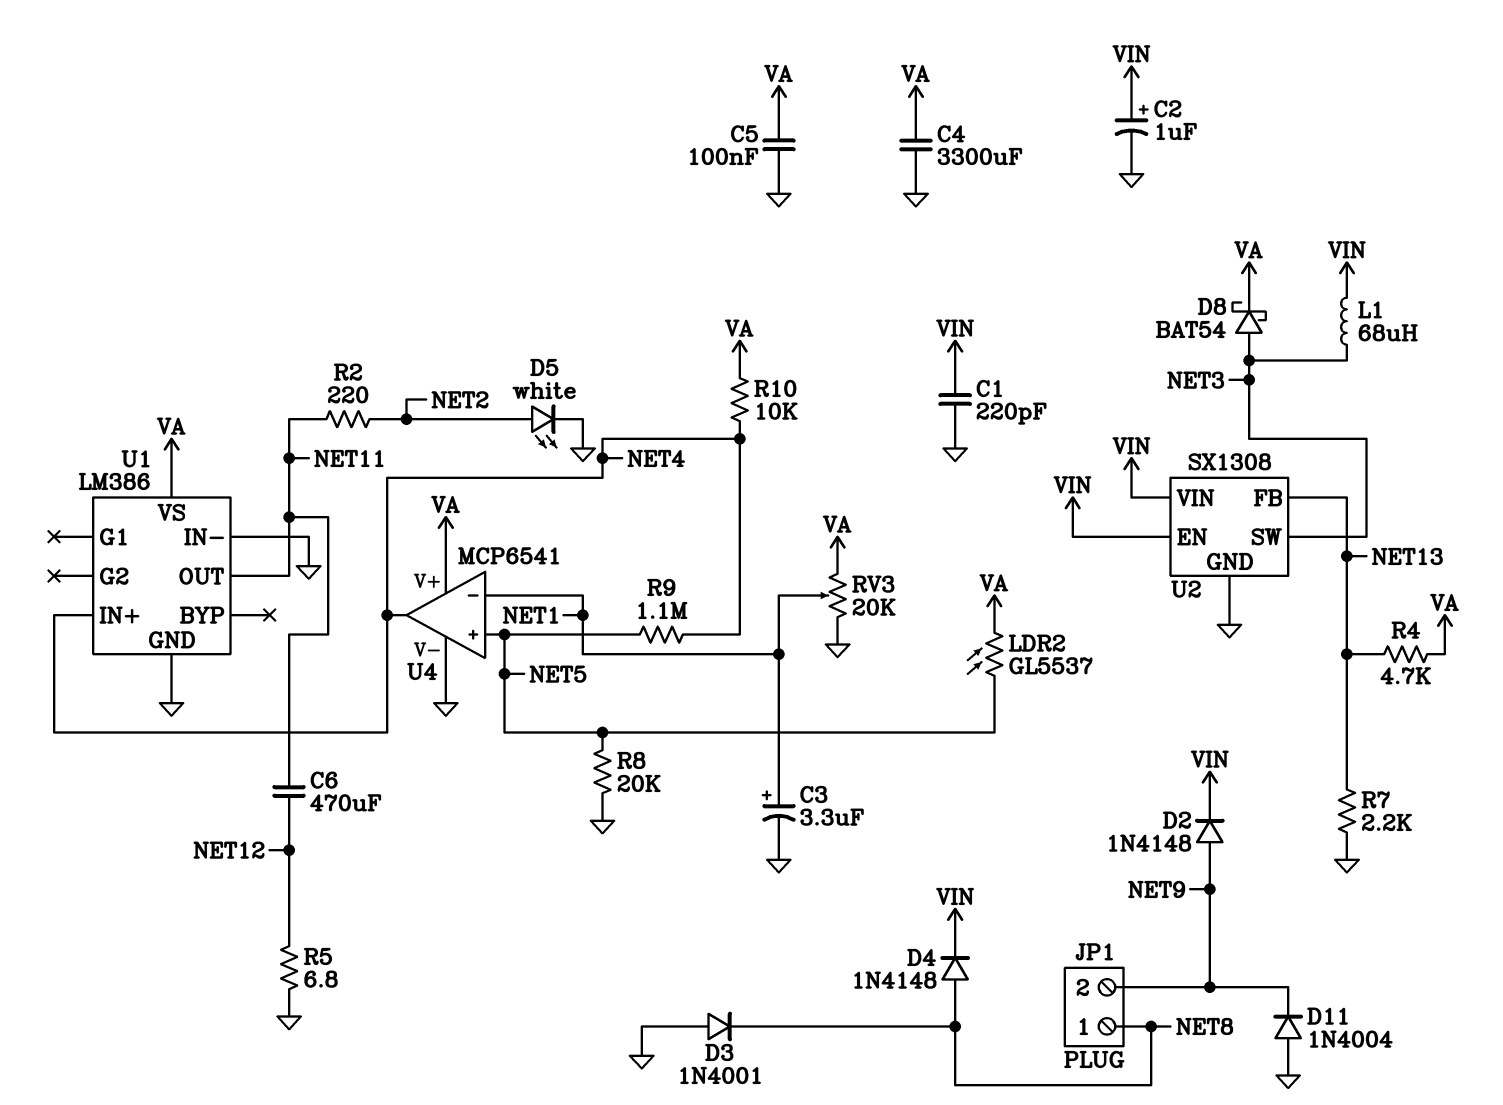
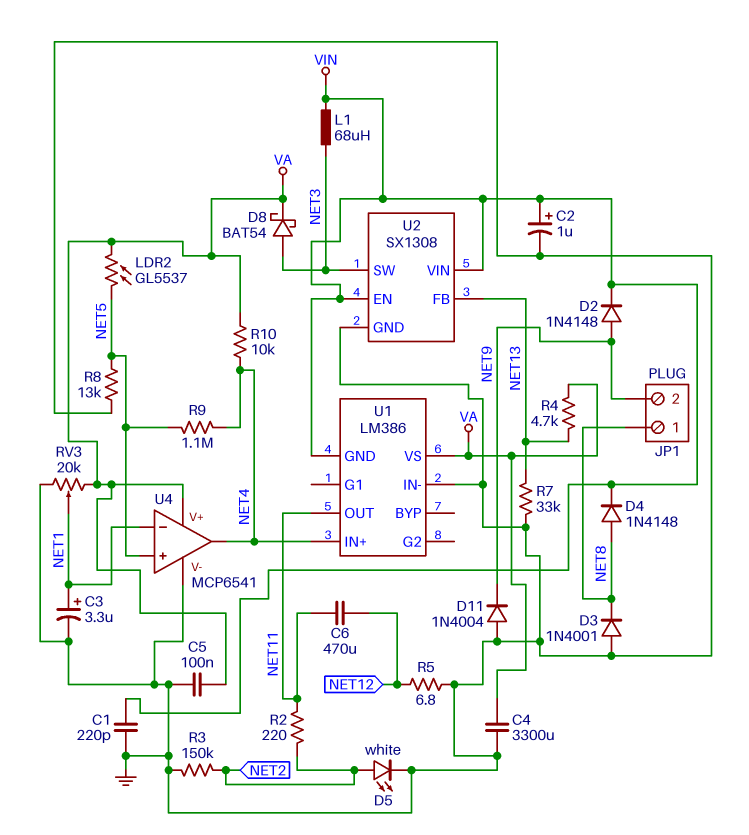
R3: none -> 150k (GND, NET2)
R7: 2.2k (GND, NET13) -> 33k (GND, NET13)
R8: 20k (GND, NET5) -> 13k (GND, NET5)
U1 pin GND: GND -> VIN

